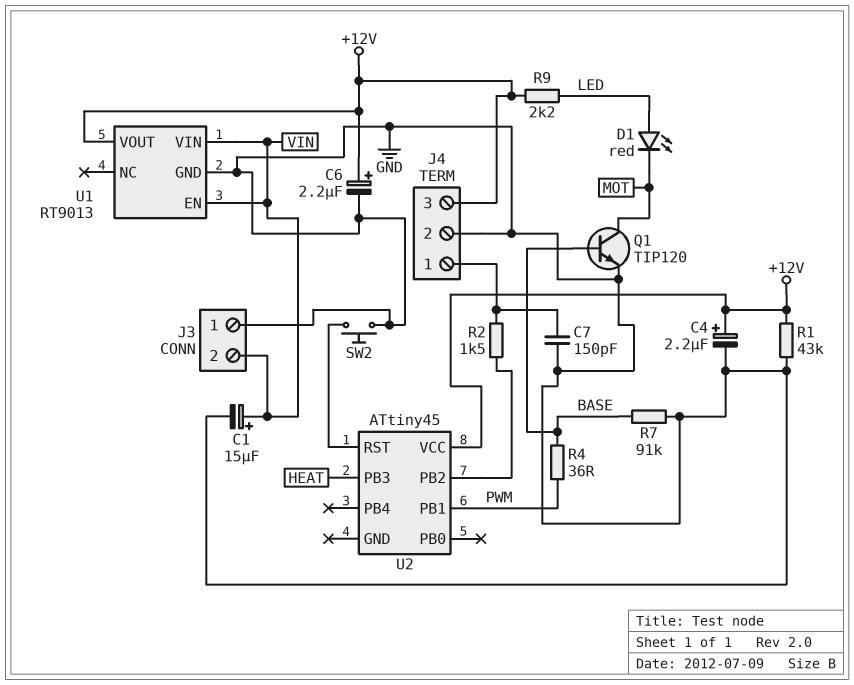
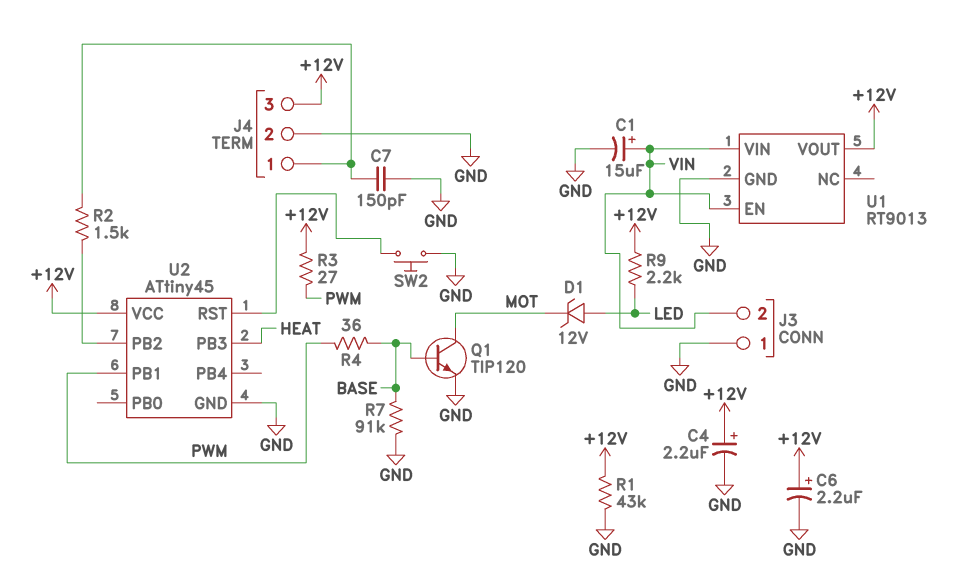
D1: LED red (A LED, K MOT) -> zener 12V (A LED, K MOT)
R3: none -> 27 (+12V, PWM)
U2 pin GND: none -> GND

